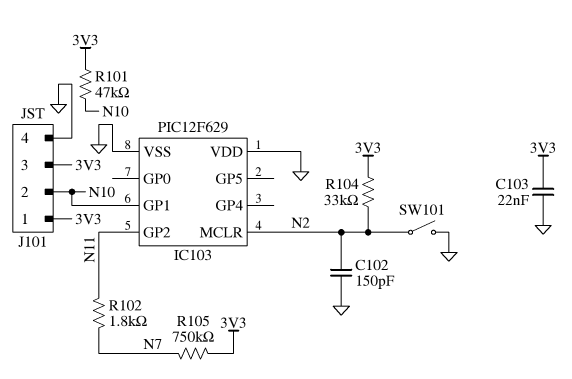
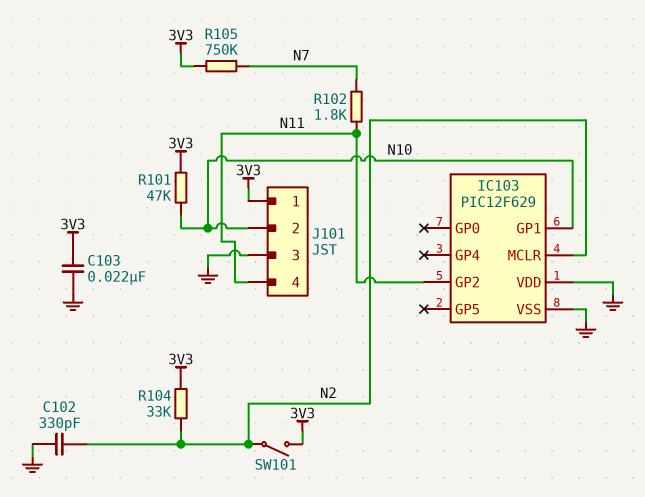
C102: 150pF (GND, N2) -> 330pF (GND, N2)
J101 pin 3: 3V3 -> GND
J101 pin 4: GND -> N11
SW101: switch (GND, N2) -> switch (3V3, N2)

